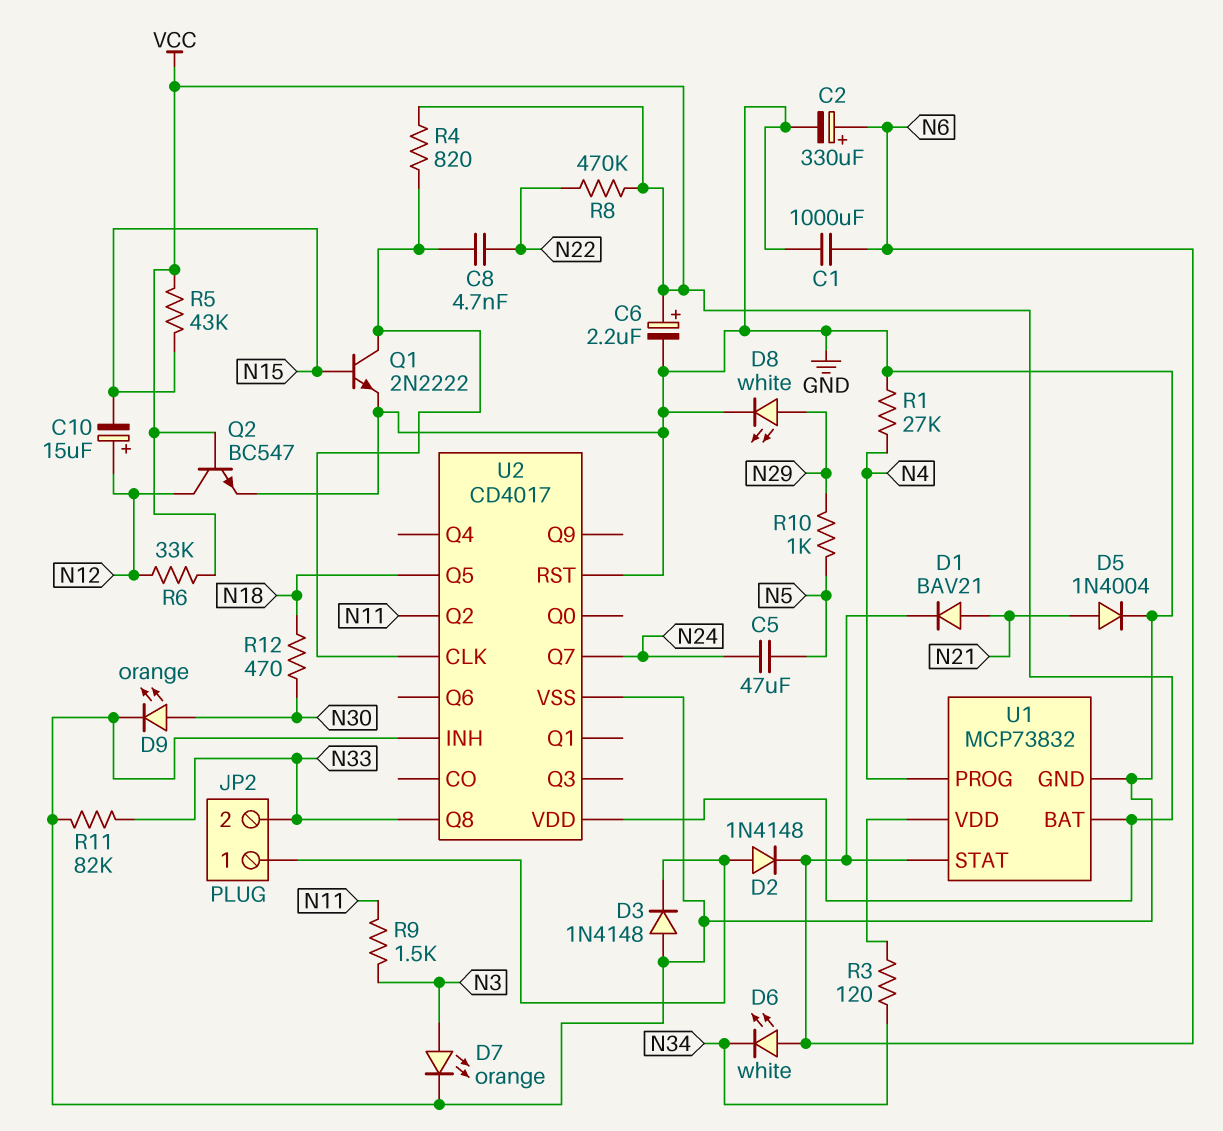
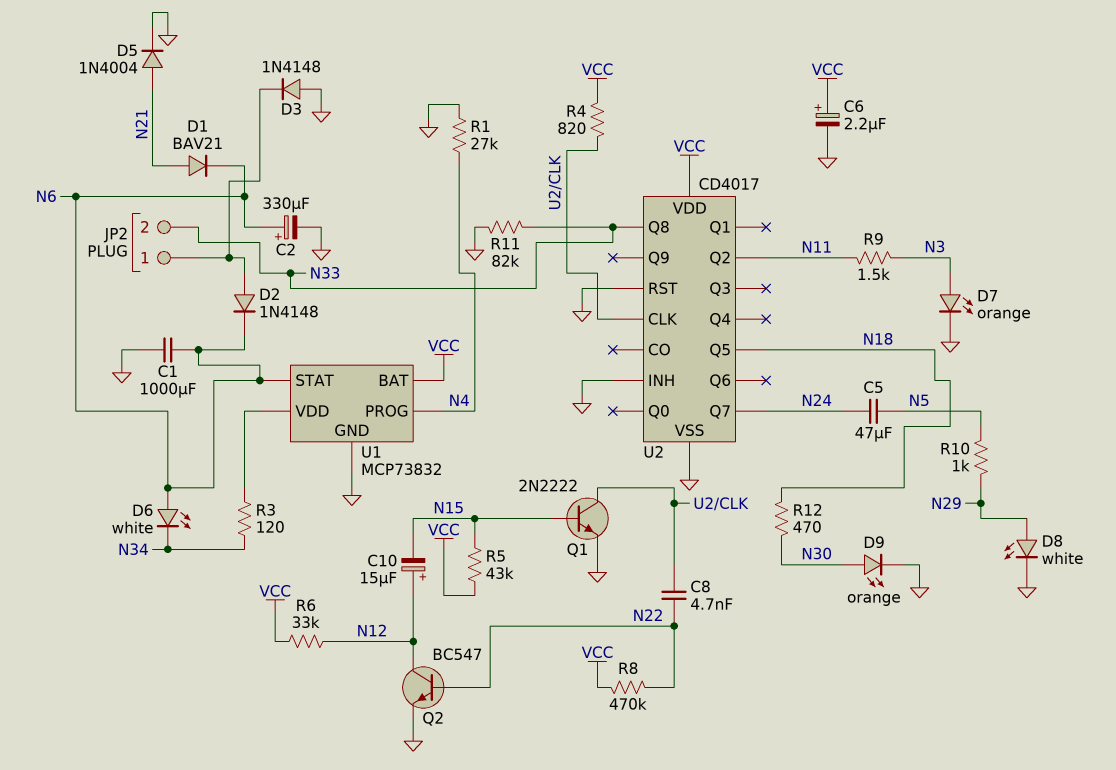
Q2: NPN BC547 (B VCC, C N12, E GND) -> NPN BC547 (B N22, C N12, E GND)

